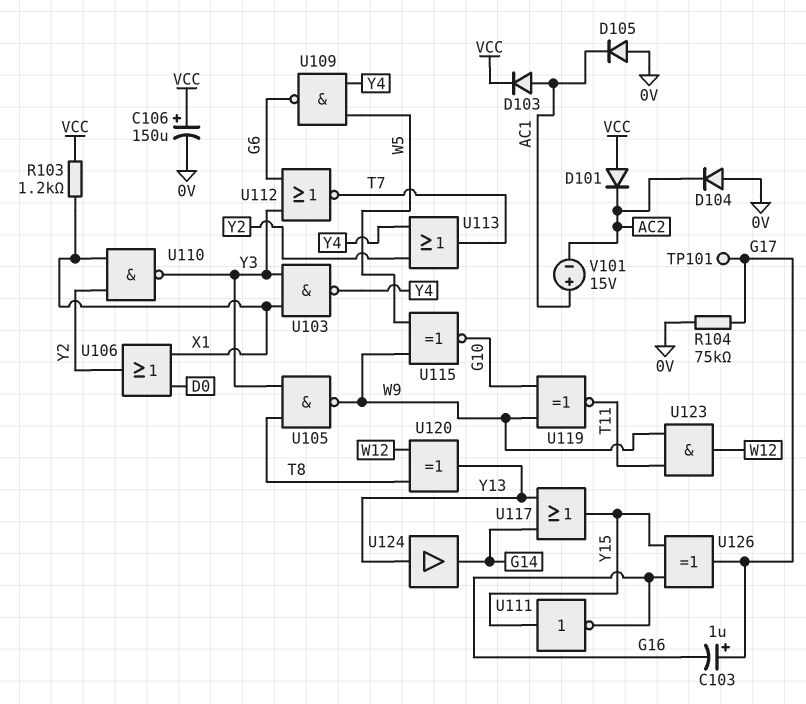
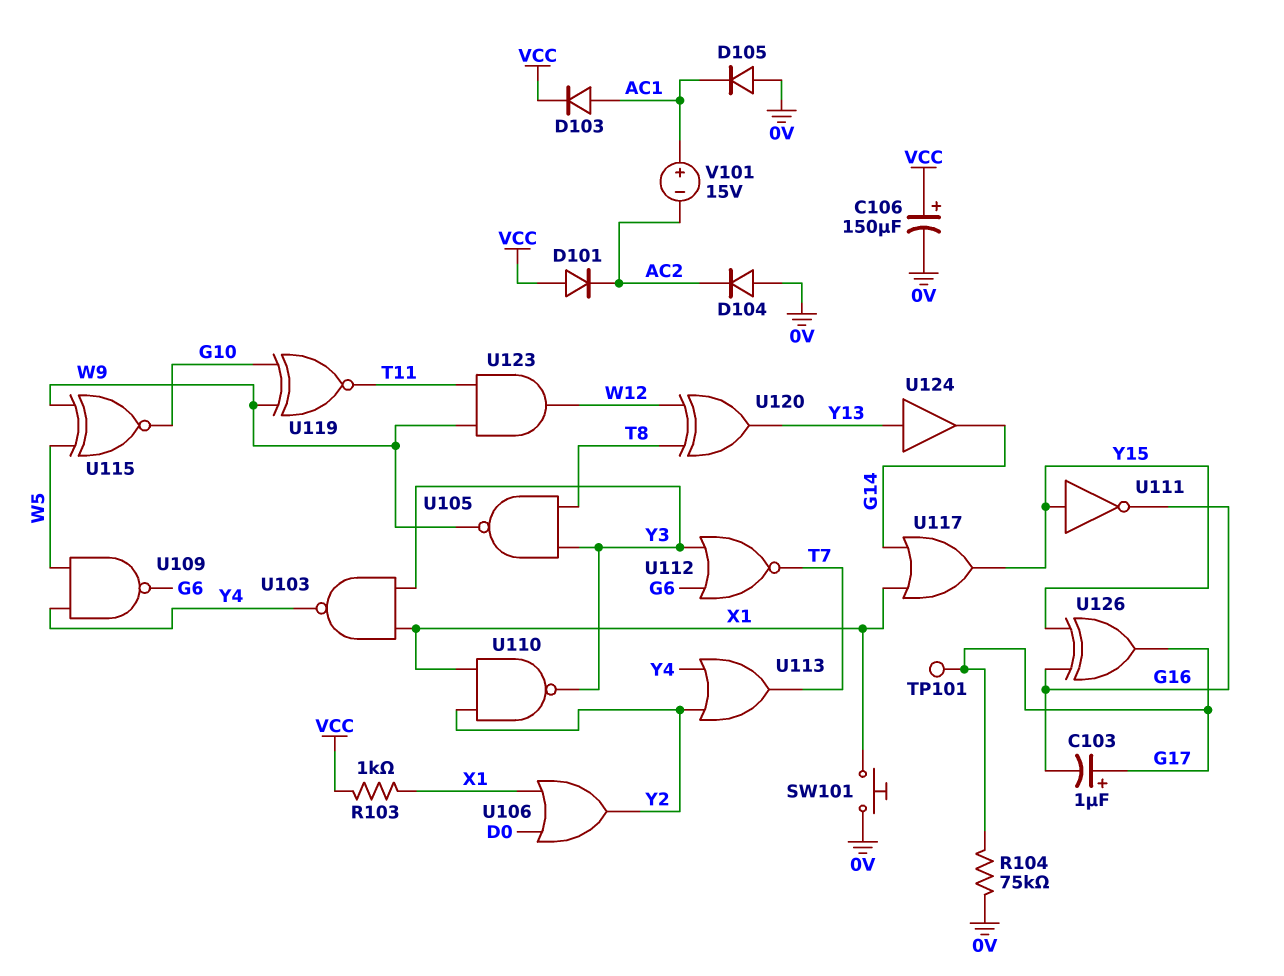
R103: 1.2k (VCC, X1) -> 1k (VCC, X1)
SW101: none -> button (0V, X1)
U117: OR (in G14, in Y13, out Y15) -> OR (in G14, in X1, out Y15)

